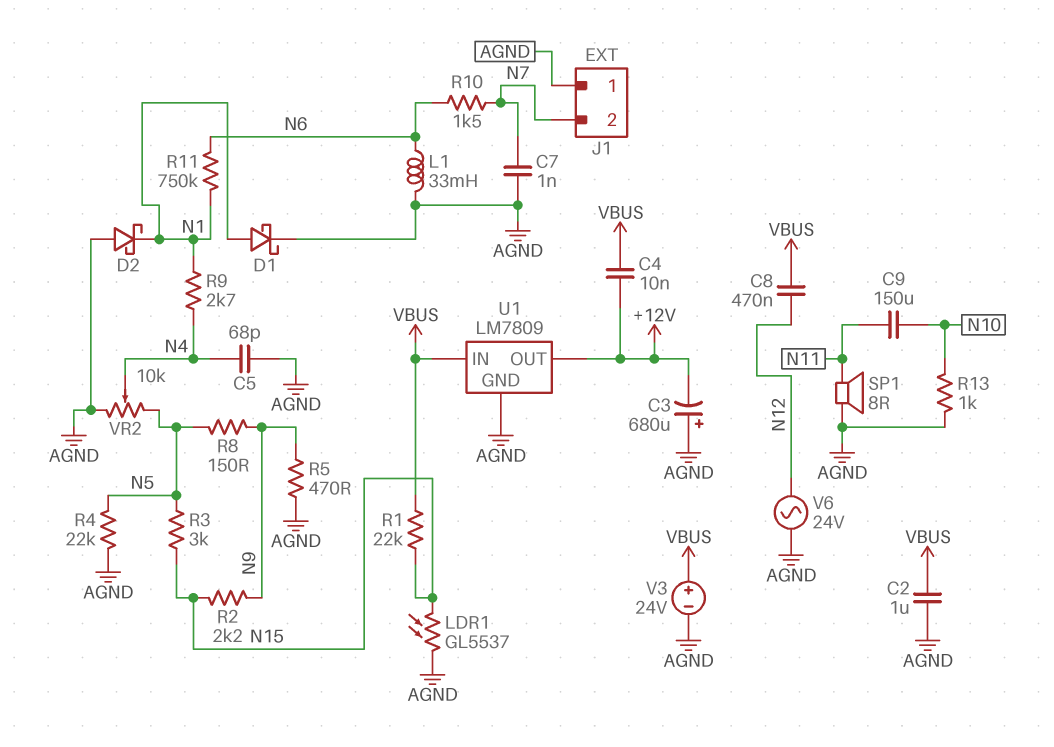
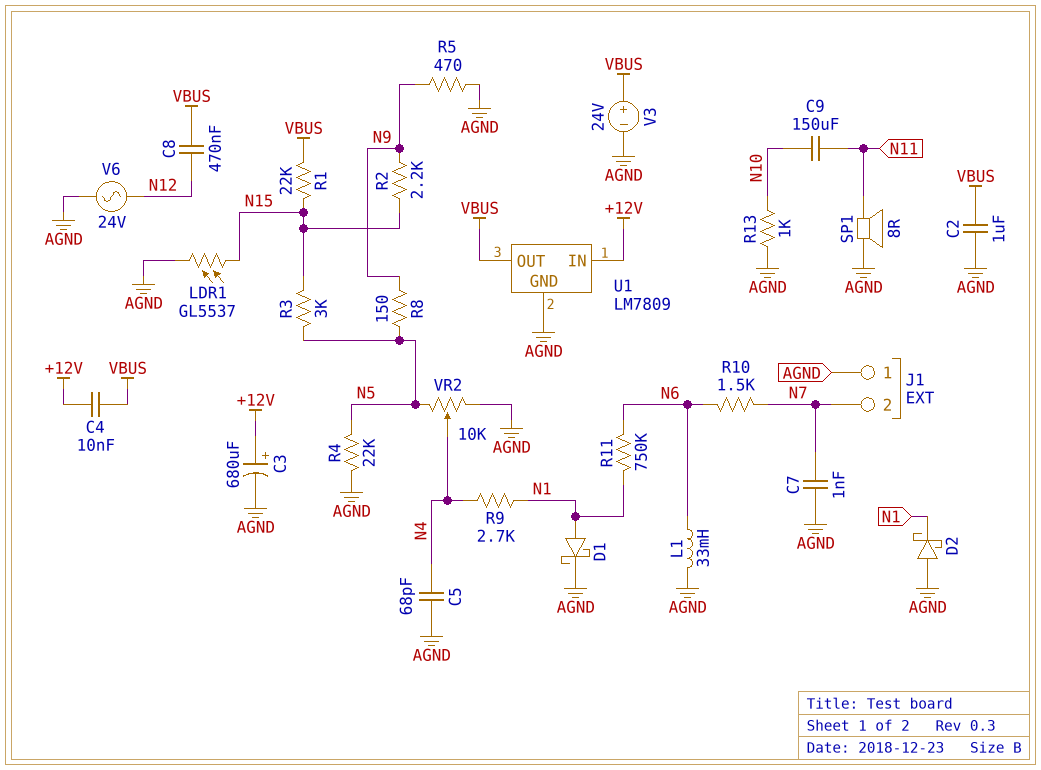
C3: 680uF (plus AGND, minus +12V) -> 680uF (plus +12V, minus AGND)
U1 pin IN: VBUS -> +12V
U1 pin OUT: +12V -> VBUS

